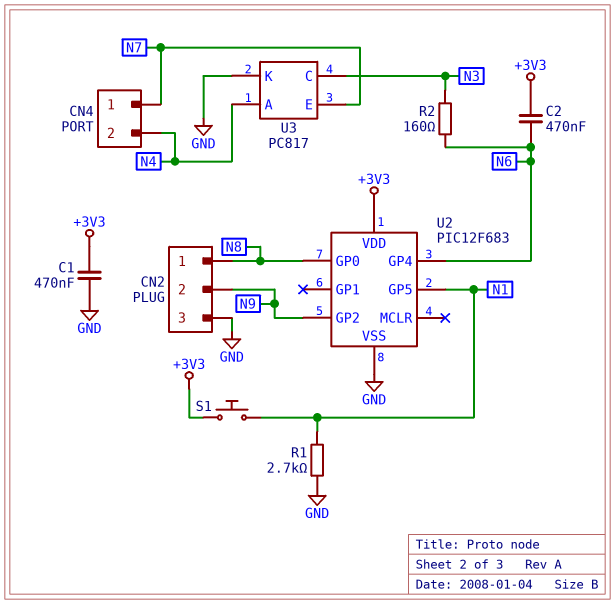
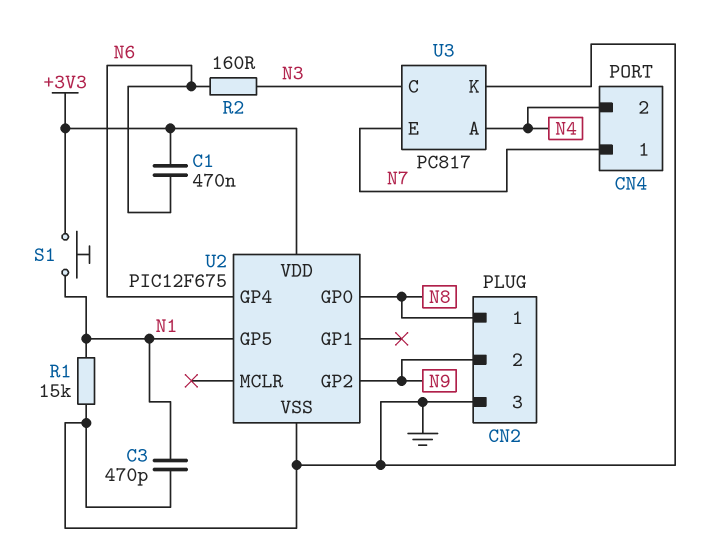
C1: 470nF (+3V3, GND) -> 470nF (+3V3, N6)
C2: 470nF (+3V3, N6) -> none
C3: none -> 470pF (GND, N1)
R1: 2.7k (GND, N1) -> 15k (GND, N1)
U2: PIC12F683 -> PIC12F675

